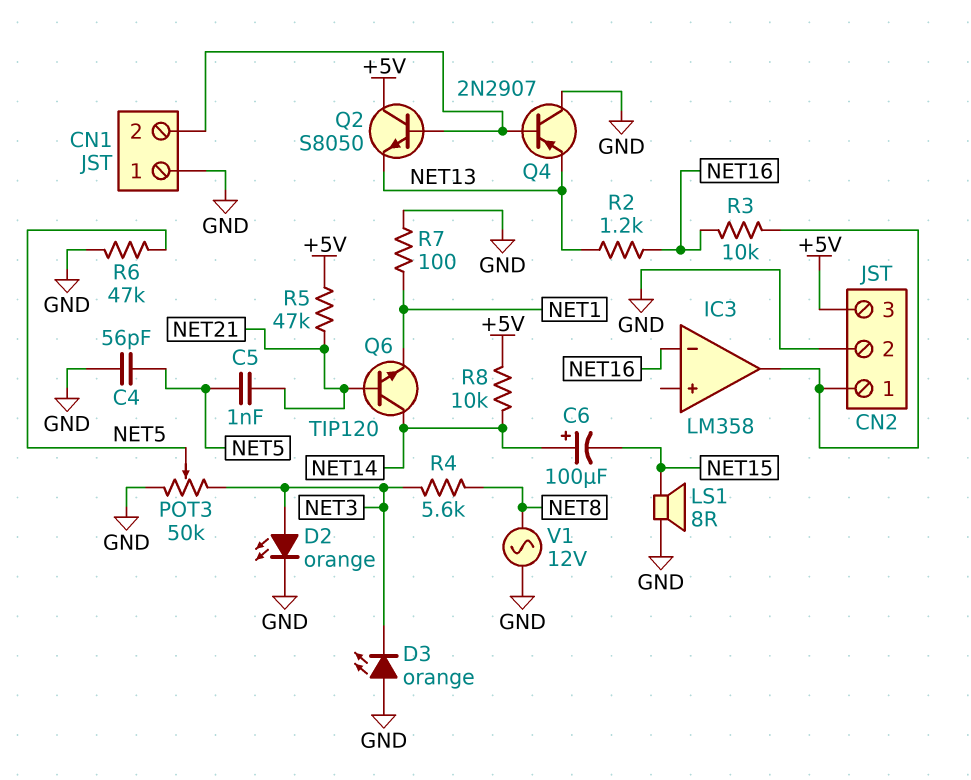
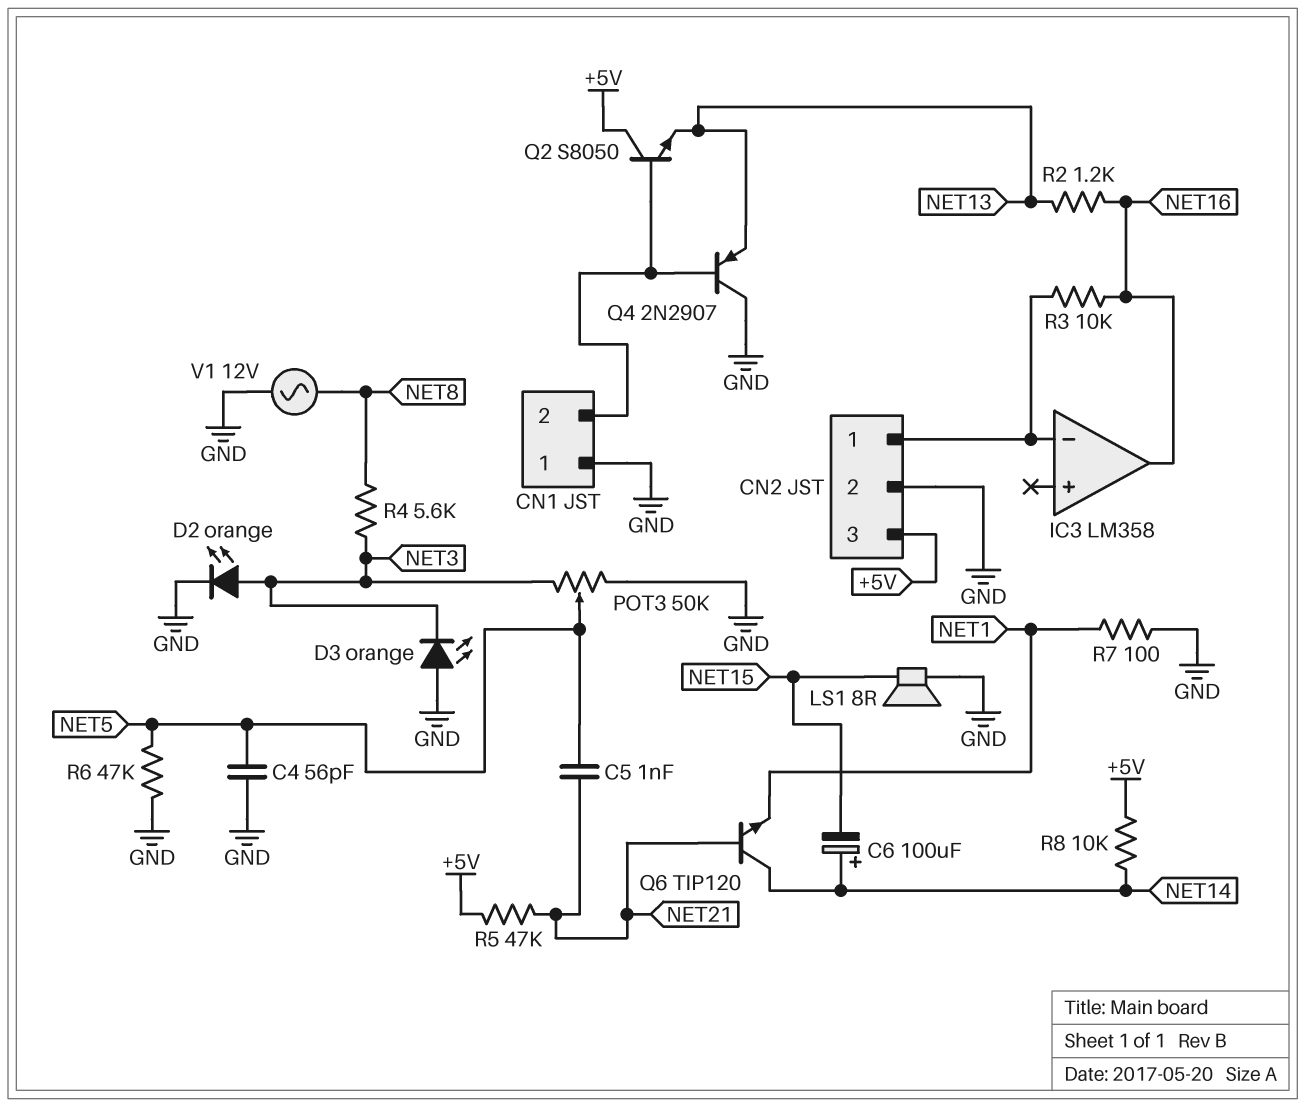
IC3 pin in-: NET16 -> CN2/1
IC3 pin out: CN2/1 -> NET16

